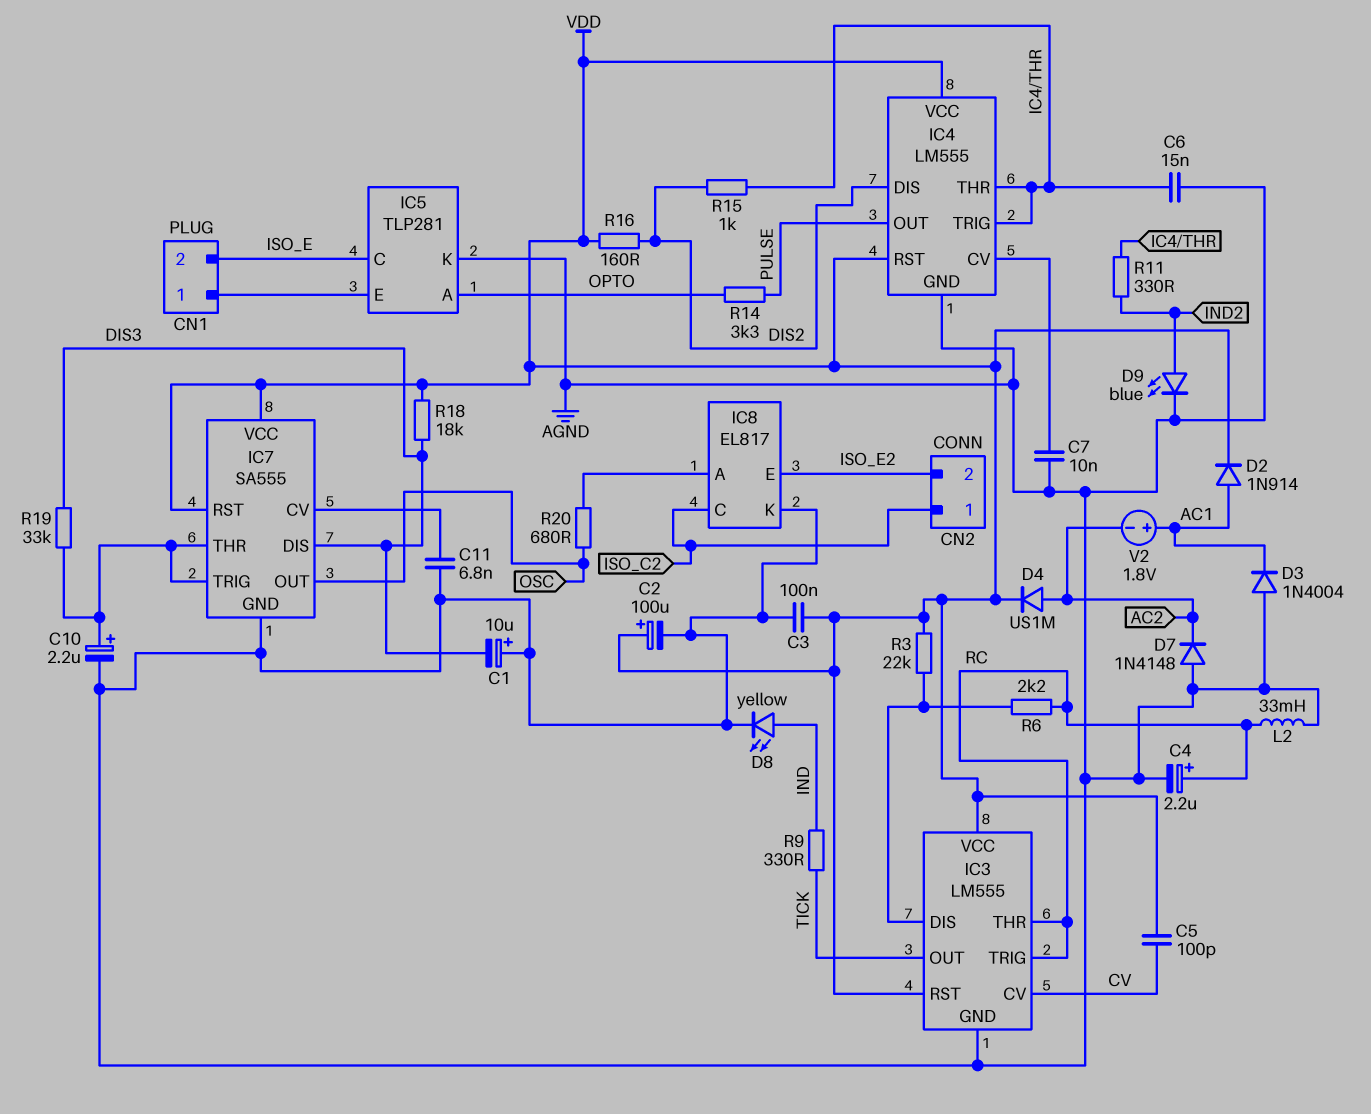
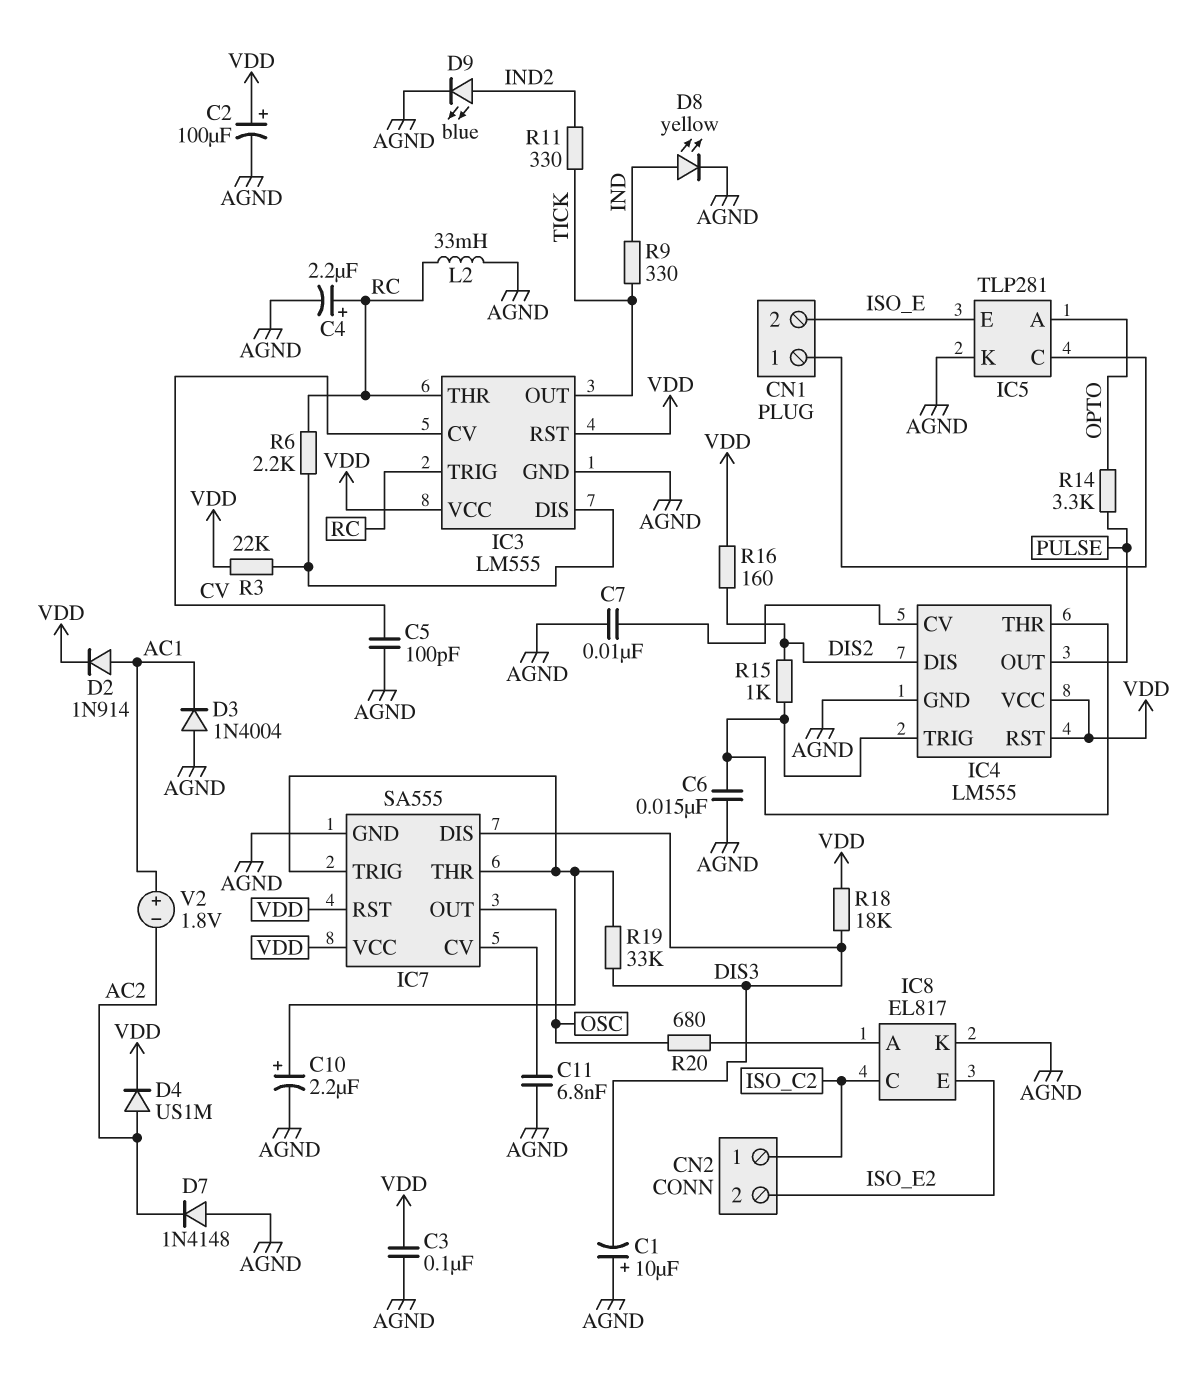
C5: 100pF (CV, VDD) -> 100pF (AGND, CV)
IC5 pin C: ISO_E -> CN1/1
IC5 pin E: CN1/1 -> ISO_E
R11: 330 (IC4/THR, IND2) -> 330 (IND2, TICK)

